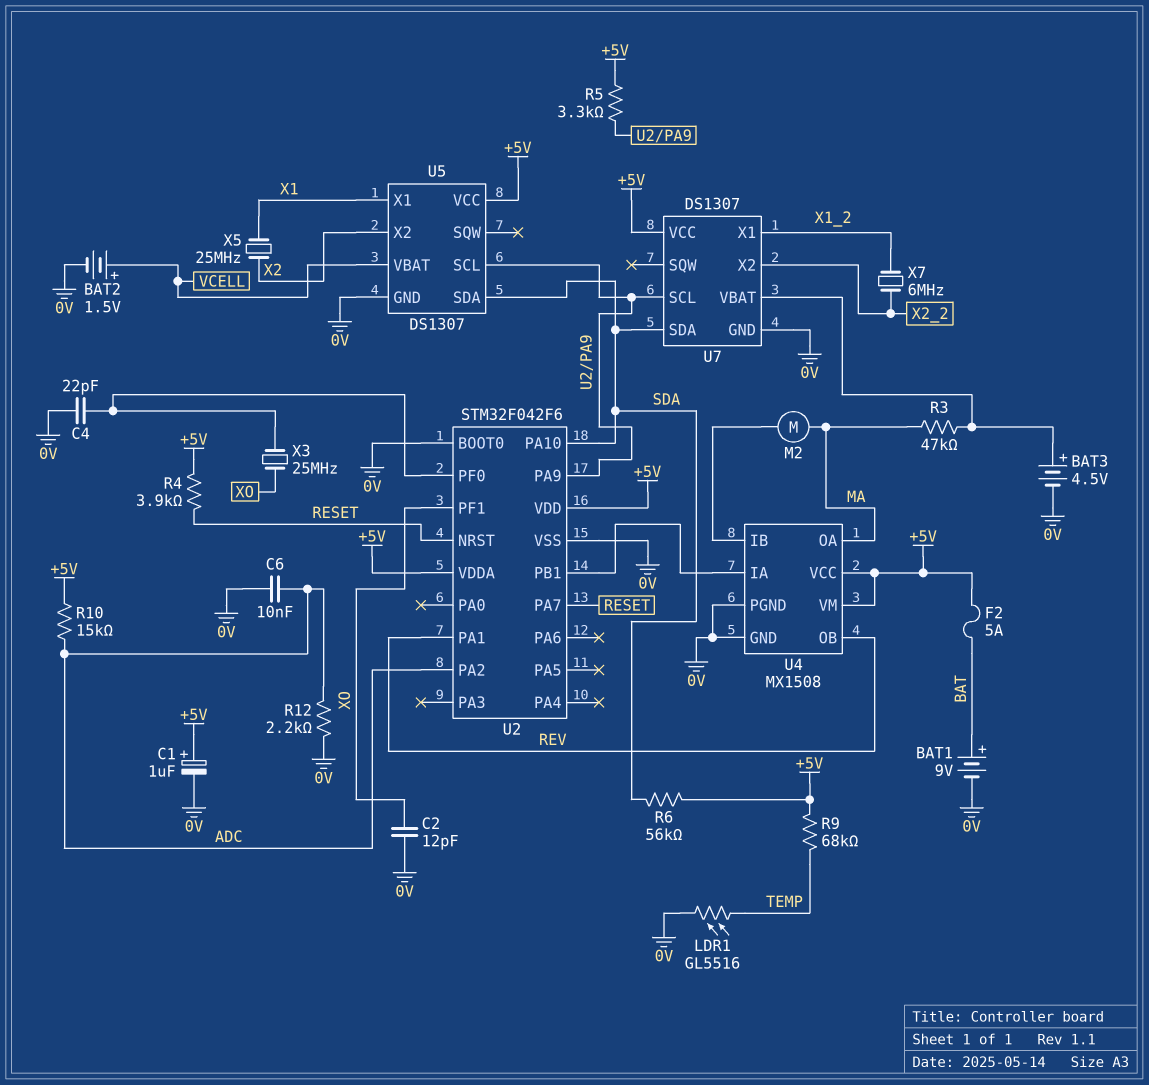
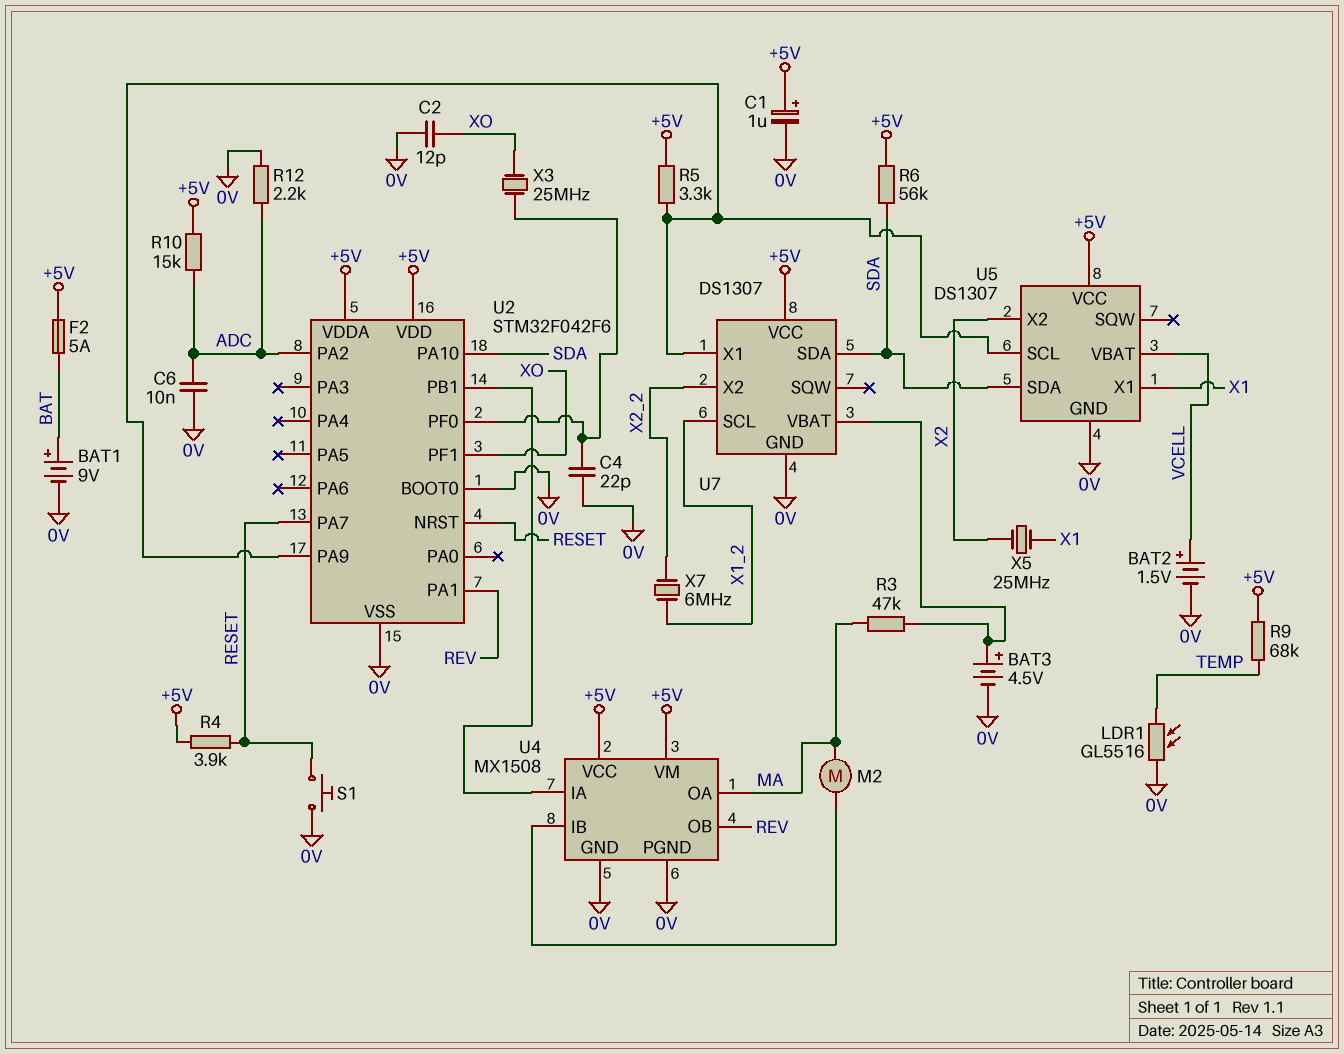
S1: none -> button (0V, RESET)
U7 pin SCL: U2/PA9 -> X1_2
U7 pin X1: X1_2 -> U2/PA9

